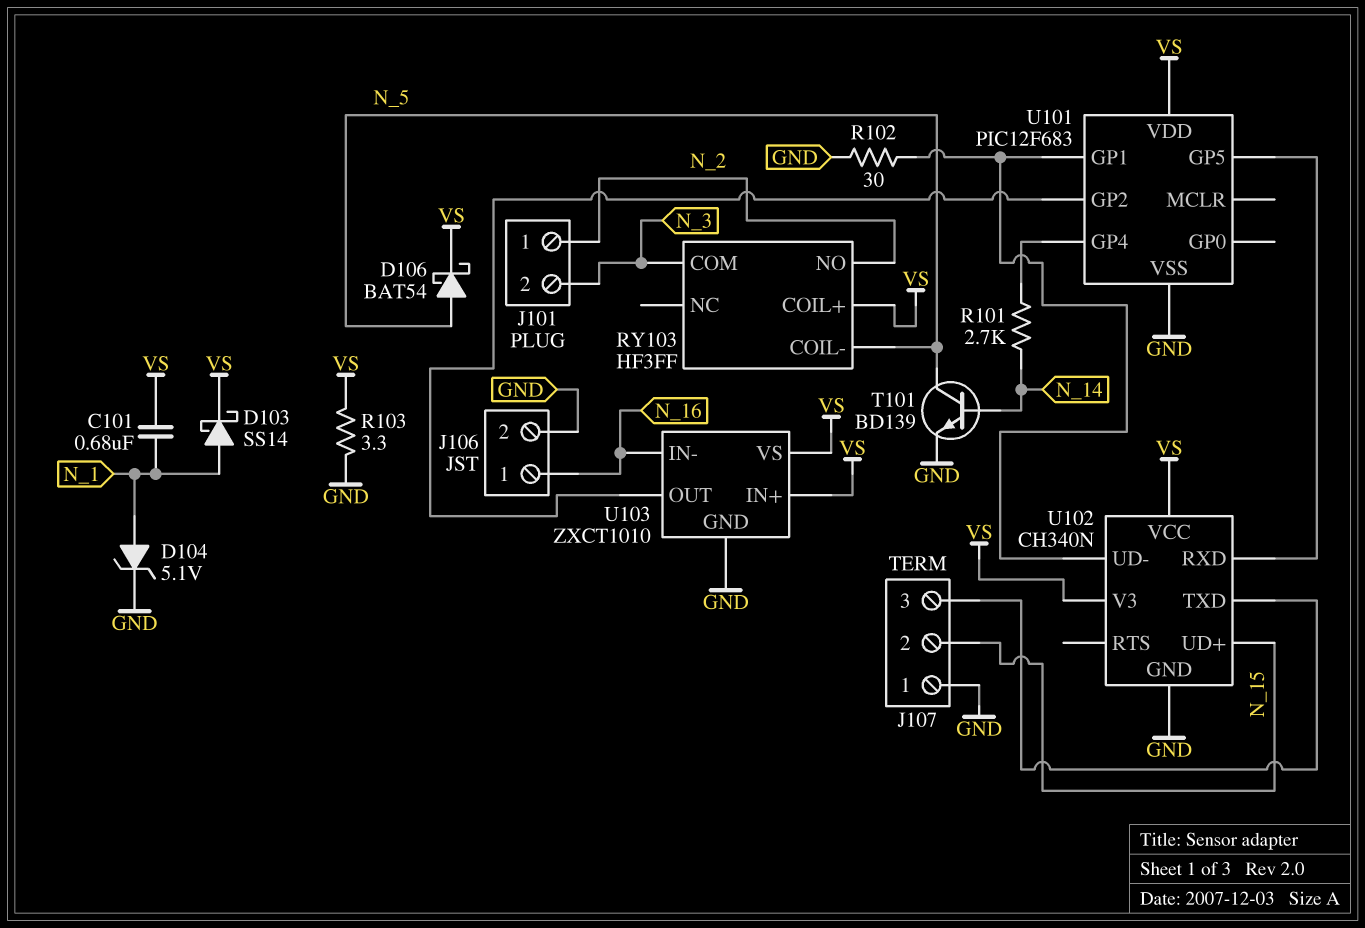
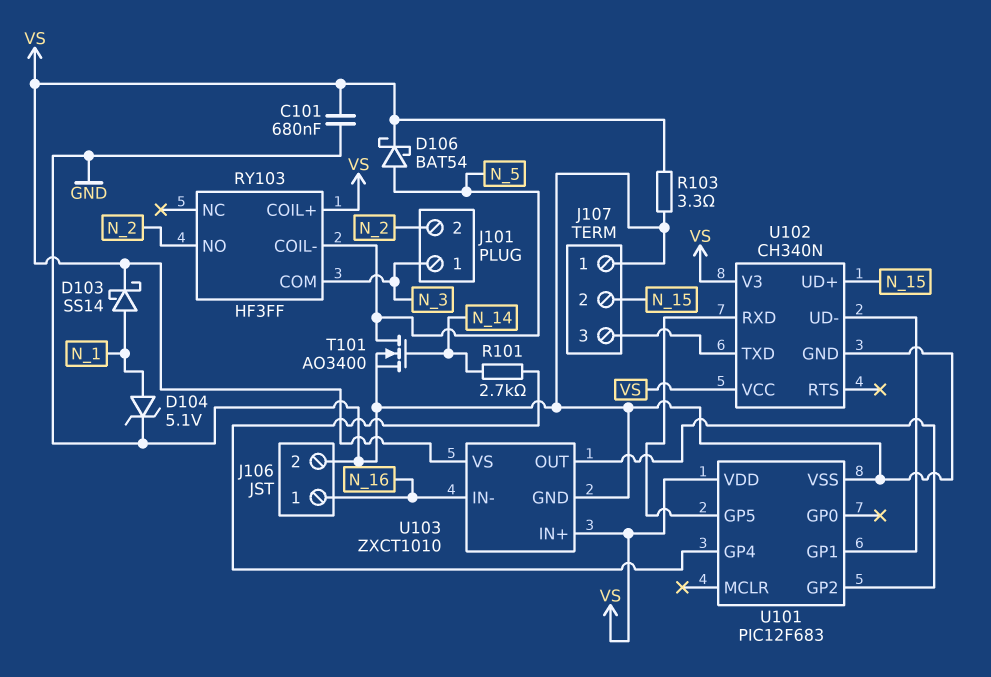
C101: 680nF (N_1, VS) -> 680nF (GND, VS)
J101 pin 1: N_2 -> N_3
J101 pin 2: N_3 -> N_2
R102: 30 (GND, U101/GP1) -> none
T101: NPN BD139 (B N_14, C N_5, E GND) -> NMOS AO3400 (G N_14, D N_5, S GND)

